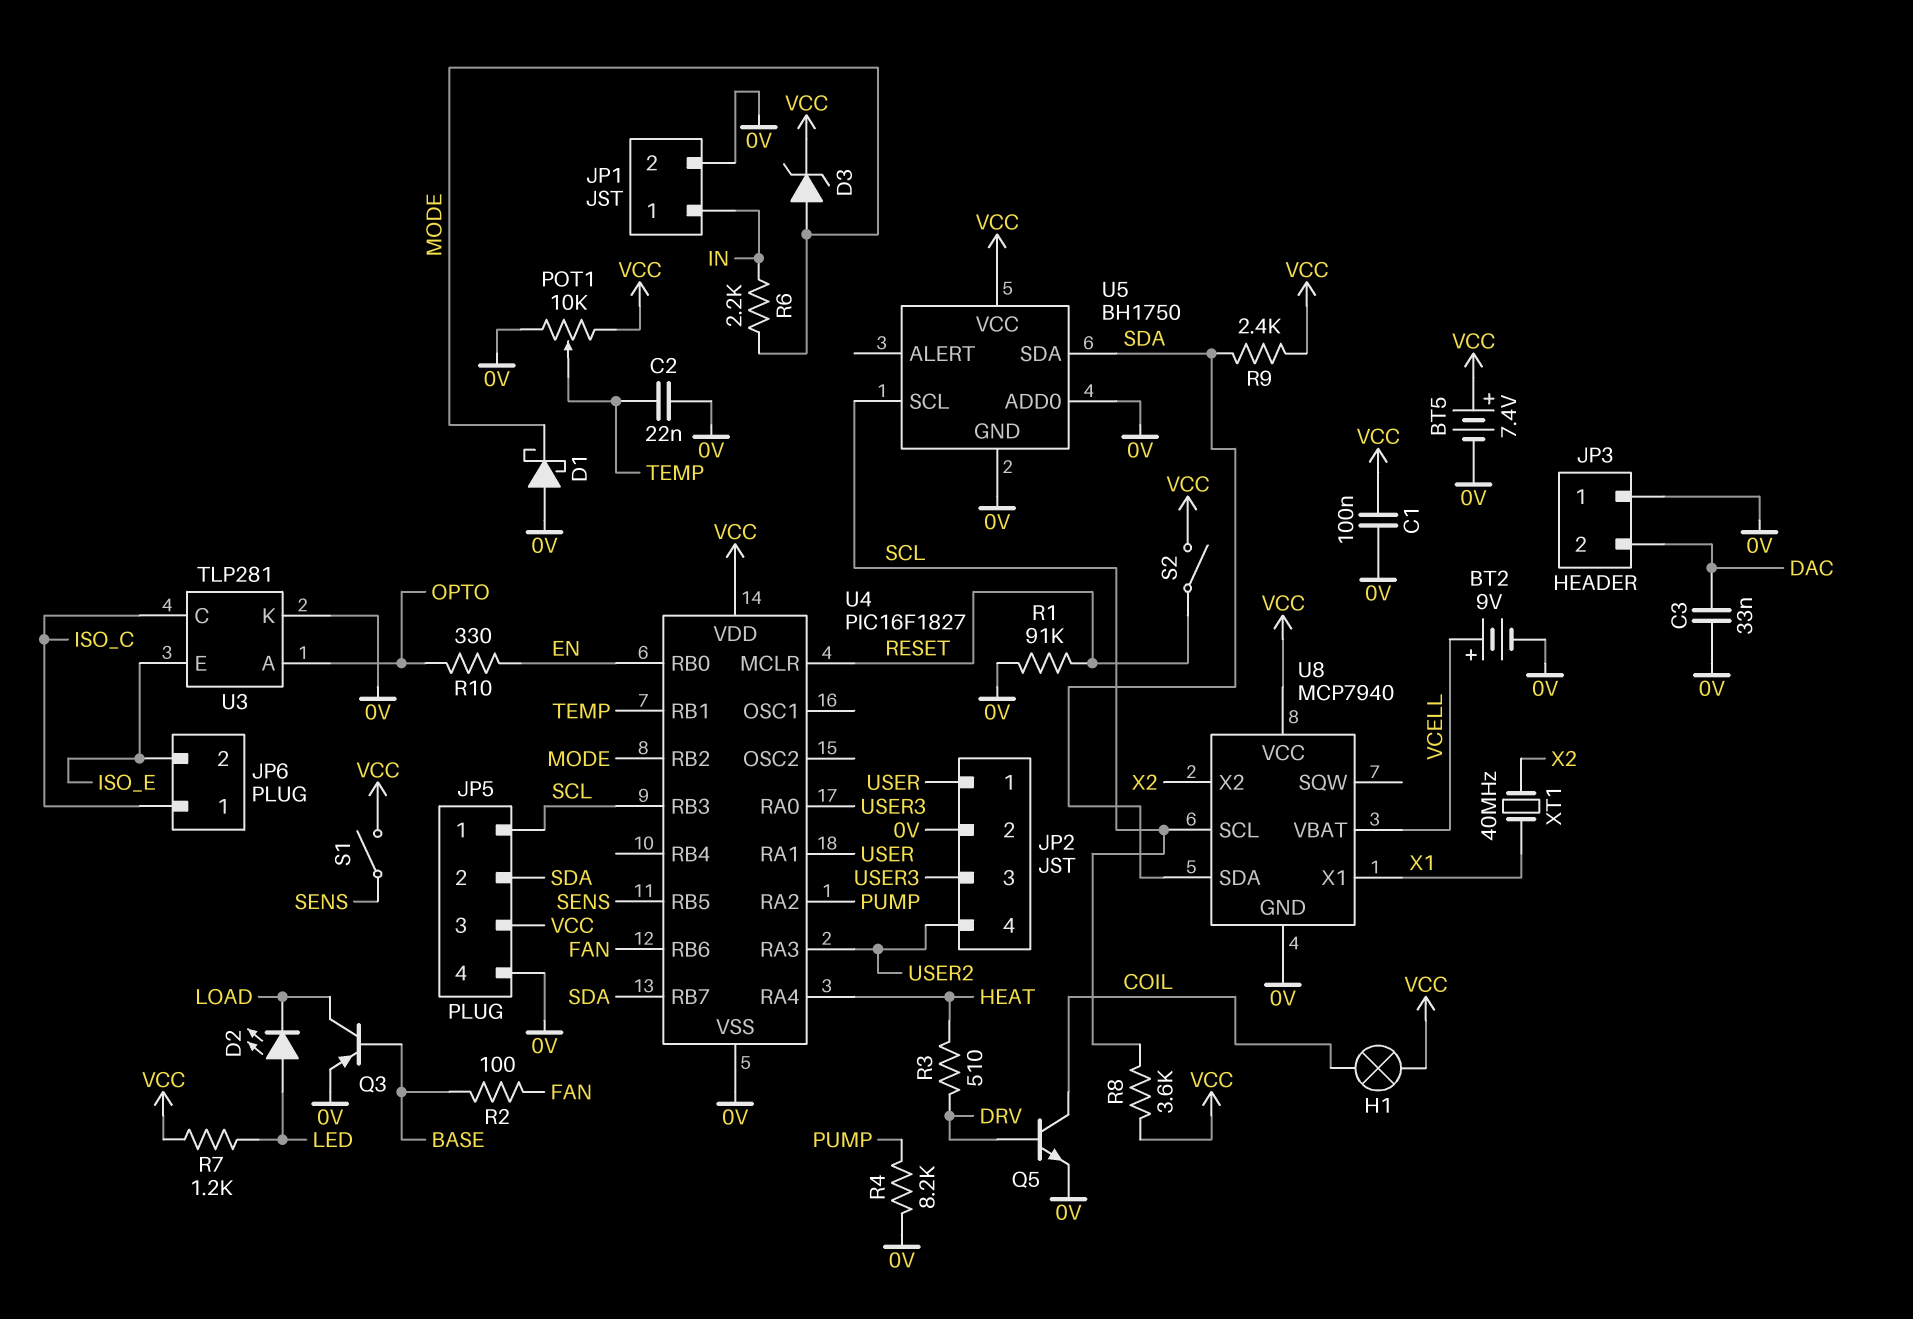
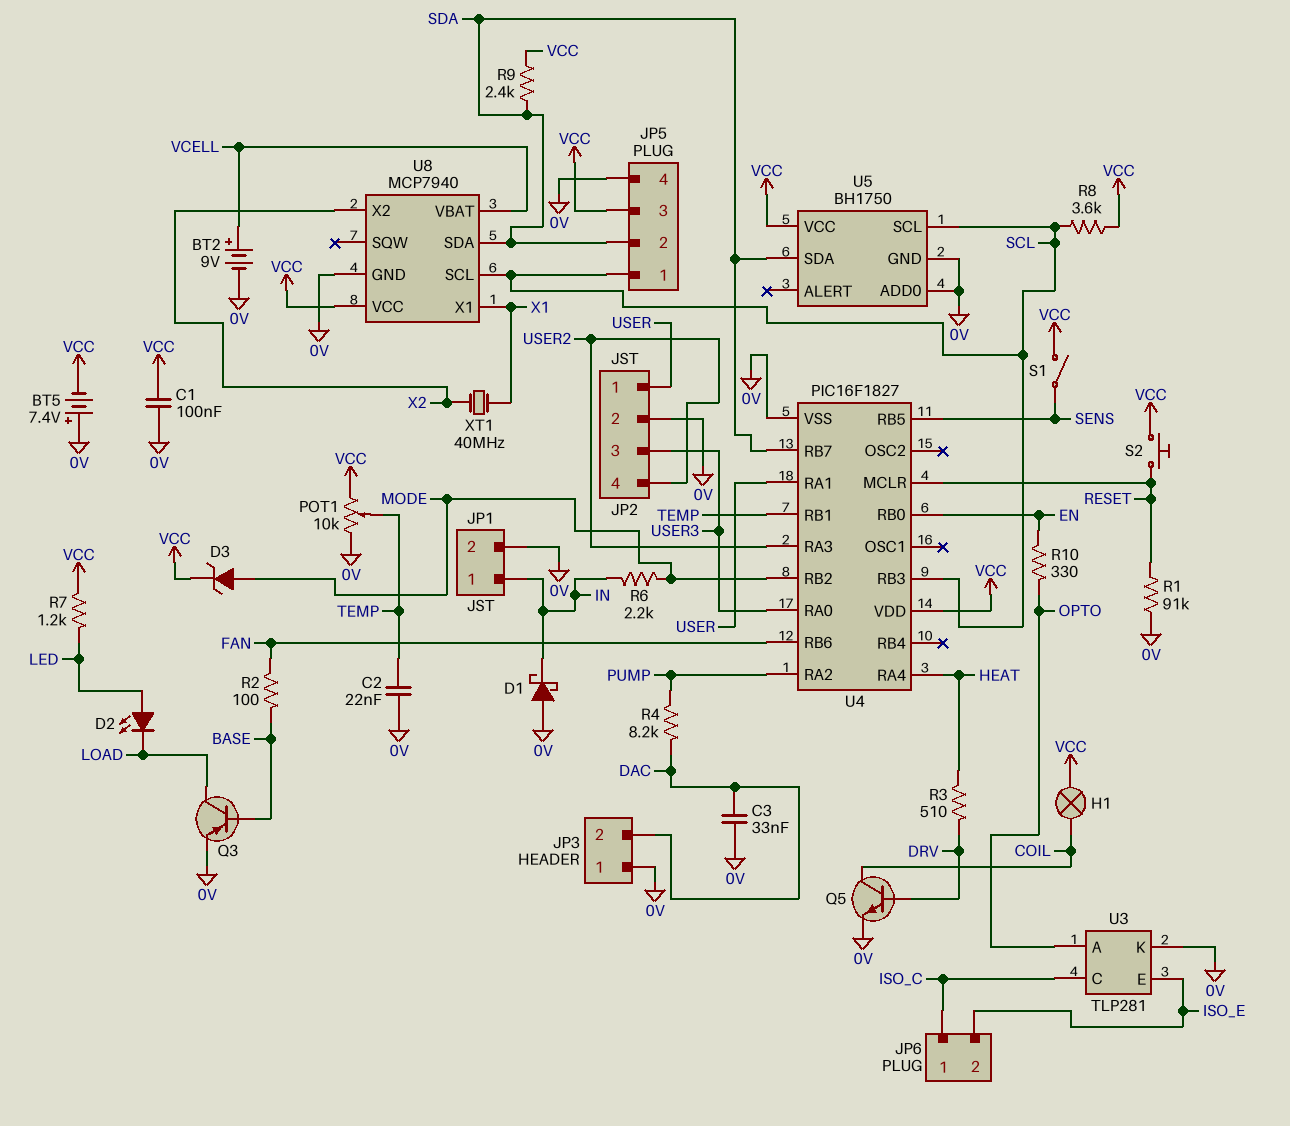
BT5: 7.4V (plus VCC, minus 0V) -> 7.4V (plus 0V, minus VCC)
D1: schottky (A 0V, K MODE) -> schottky (A 0V, K IN)
R4: 8.2k (0V, PUMP) -> 8.2k (DAC, PUMP)
S2: switch (RESET, VCC) -> button (RESET, VCC)

